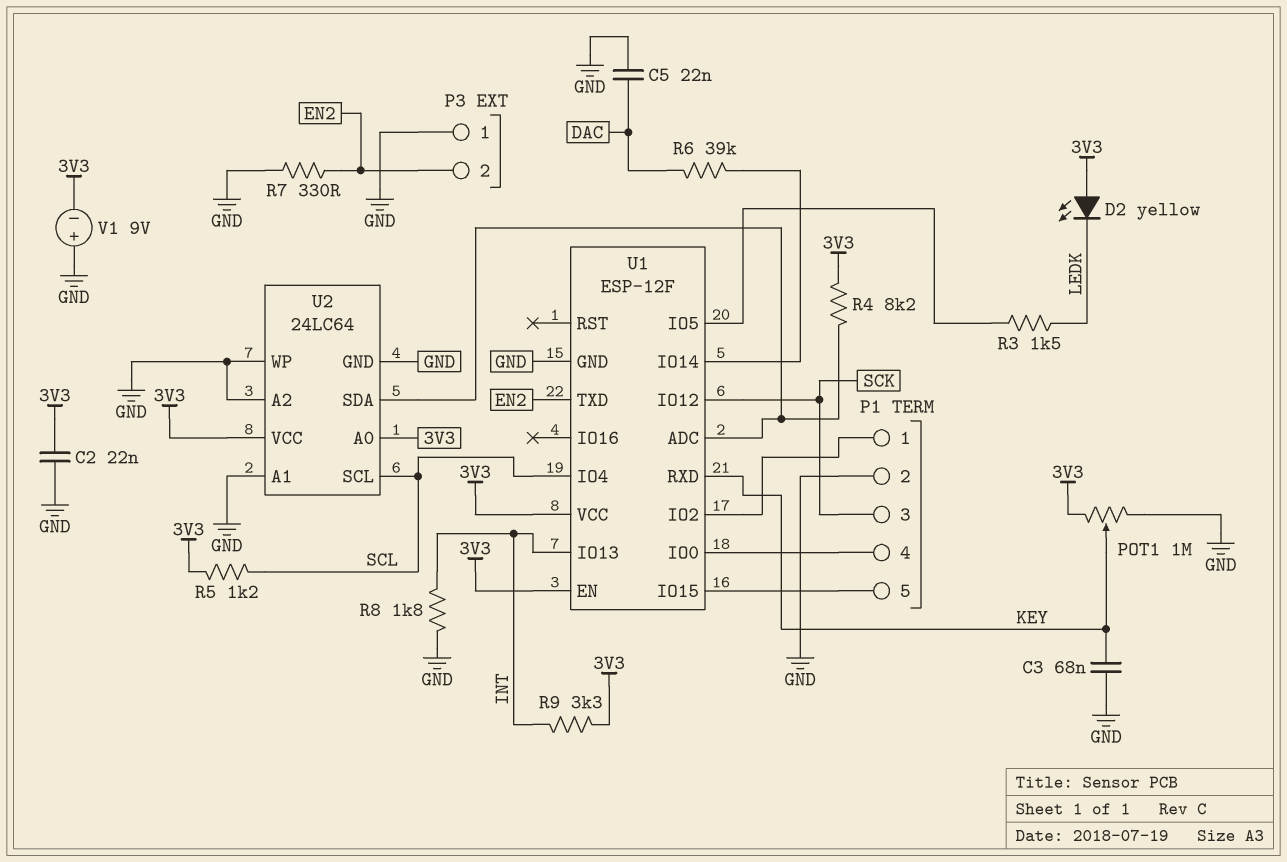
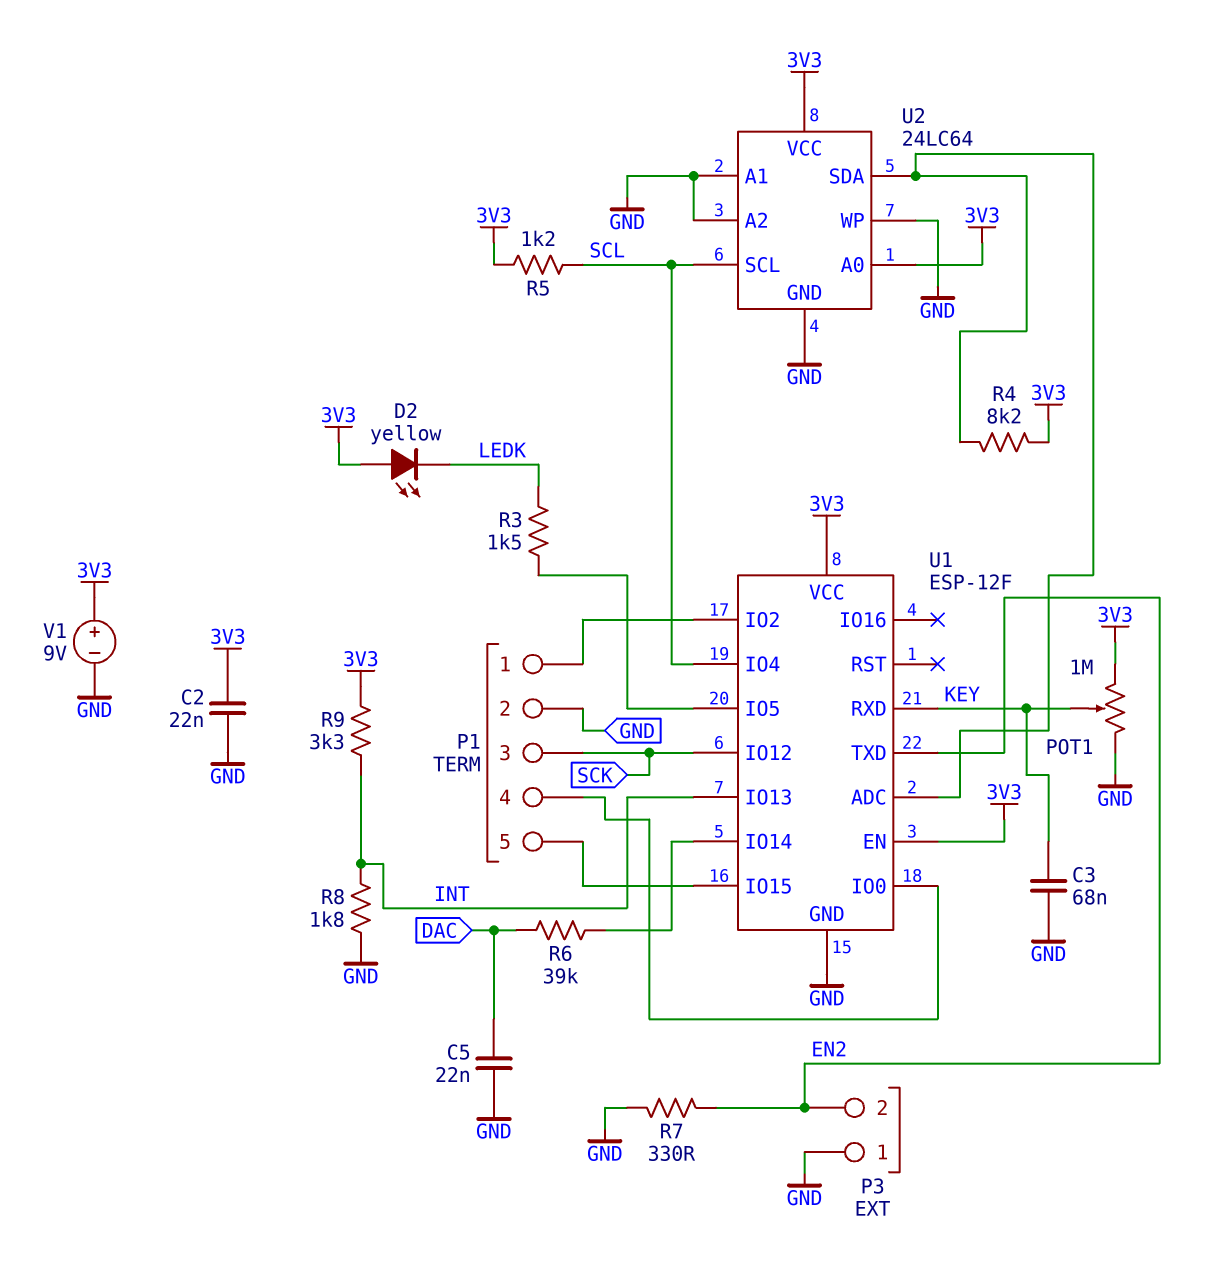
V1: 9V (plus GND, minus 3V3) -> 9V (plus 3V3, minus GND)

